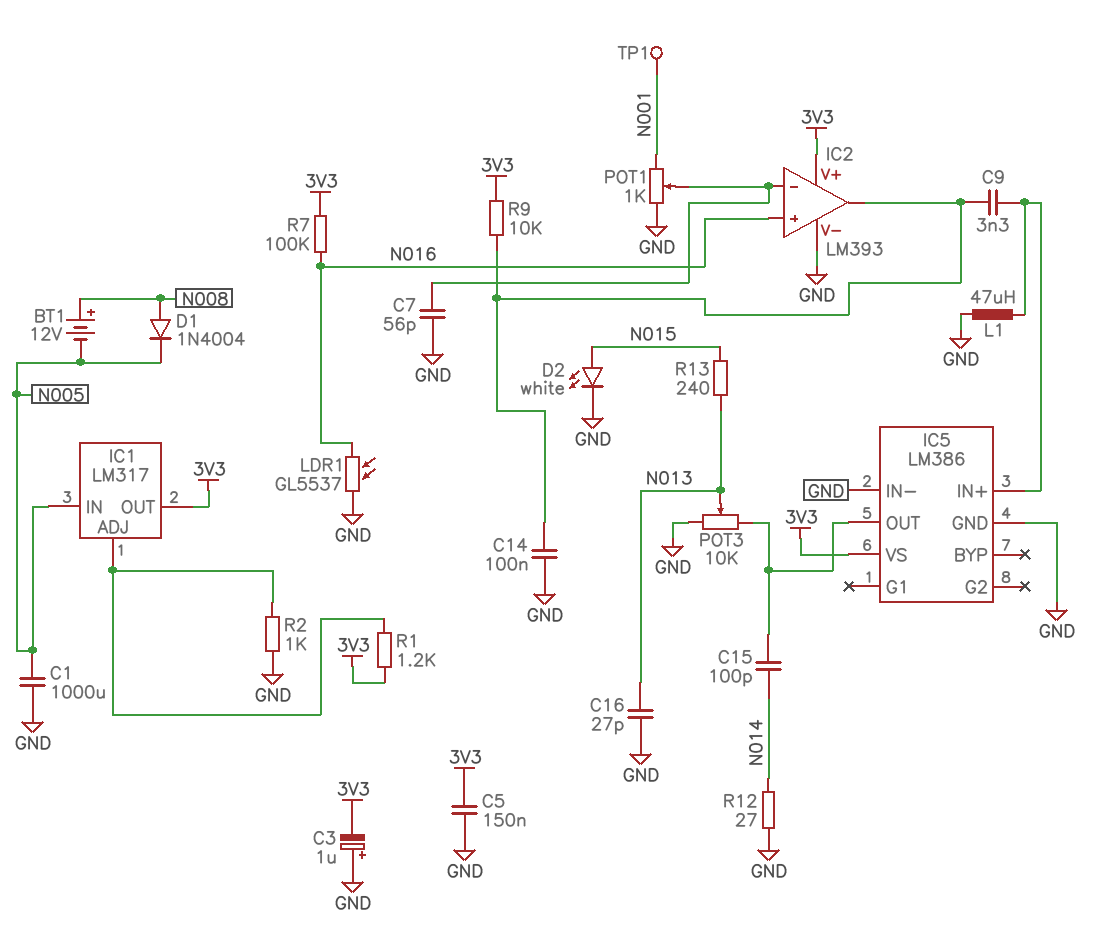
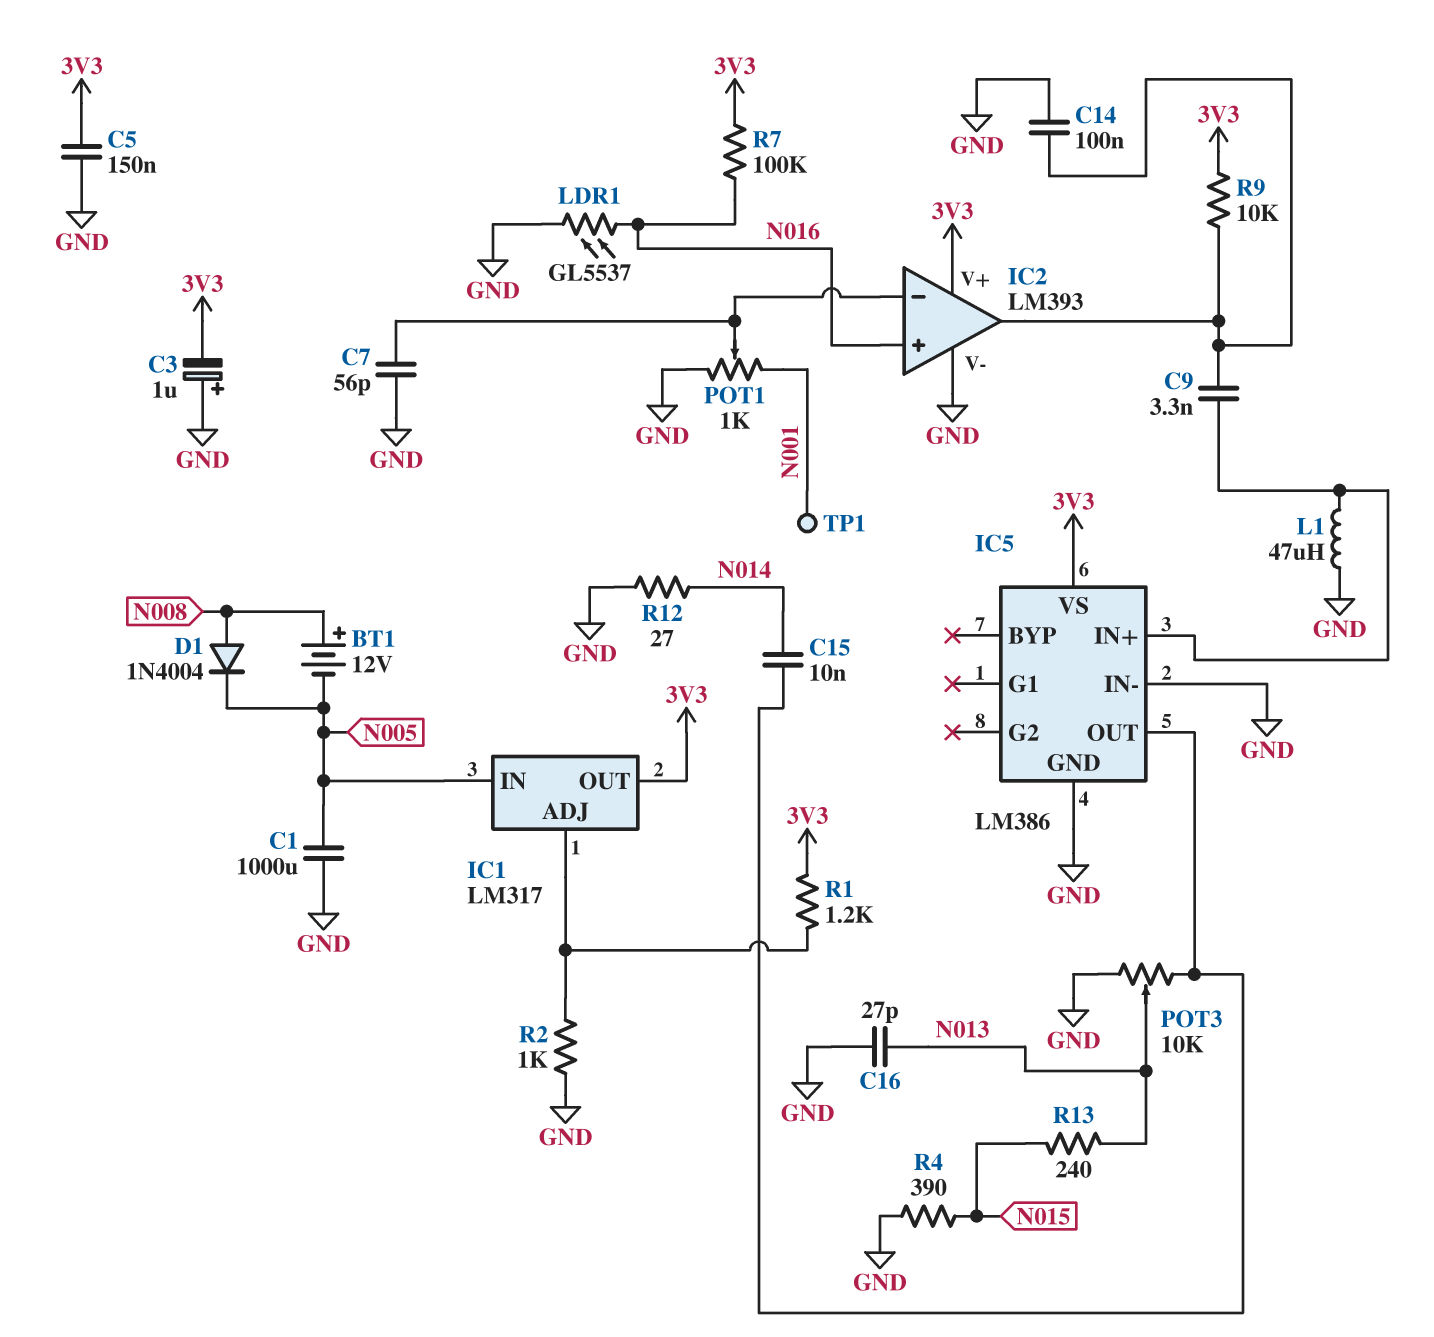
C15: 100pF (IC5/OUT, N014) -> 10nF (IC5/OUT, N014)
D2: LED white (A N015, K GND) -> none
R4: none -> 390 (GND, N015)

